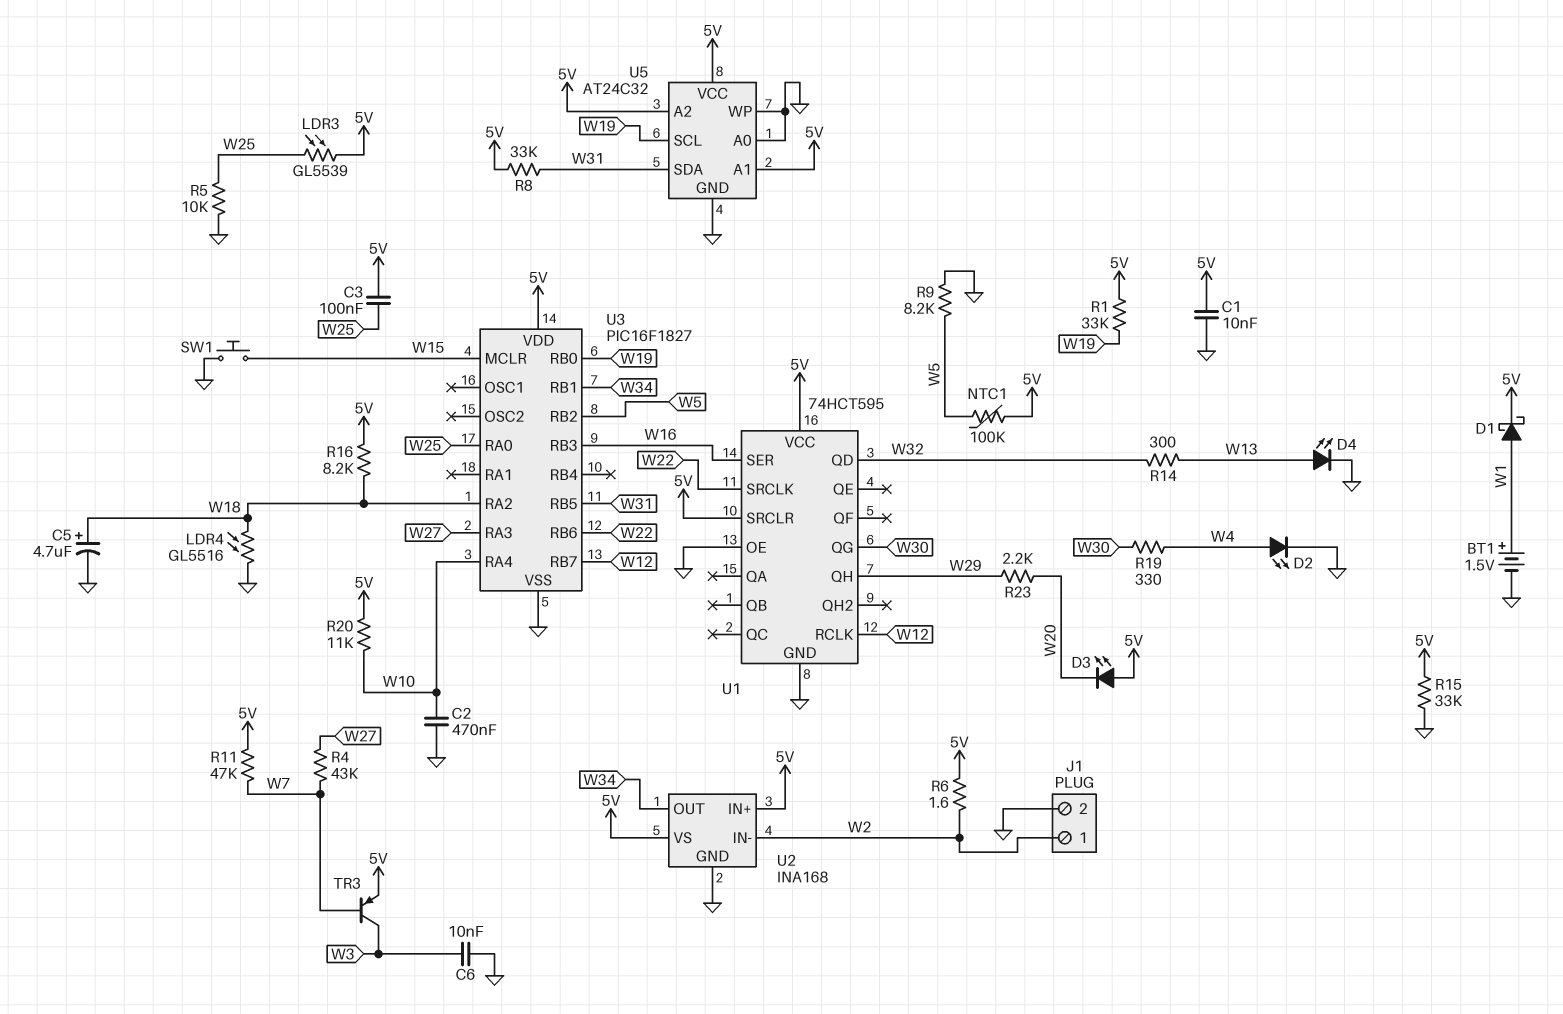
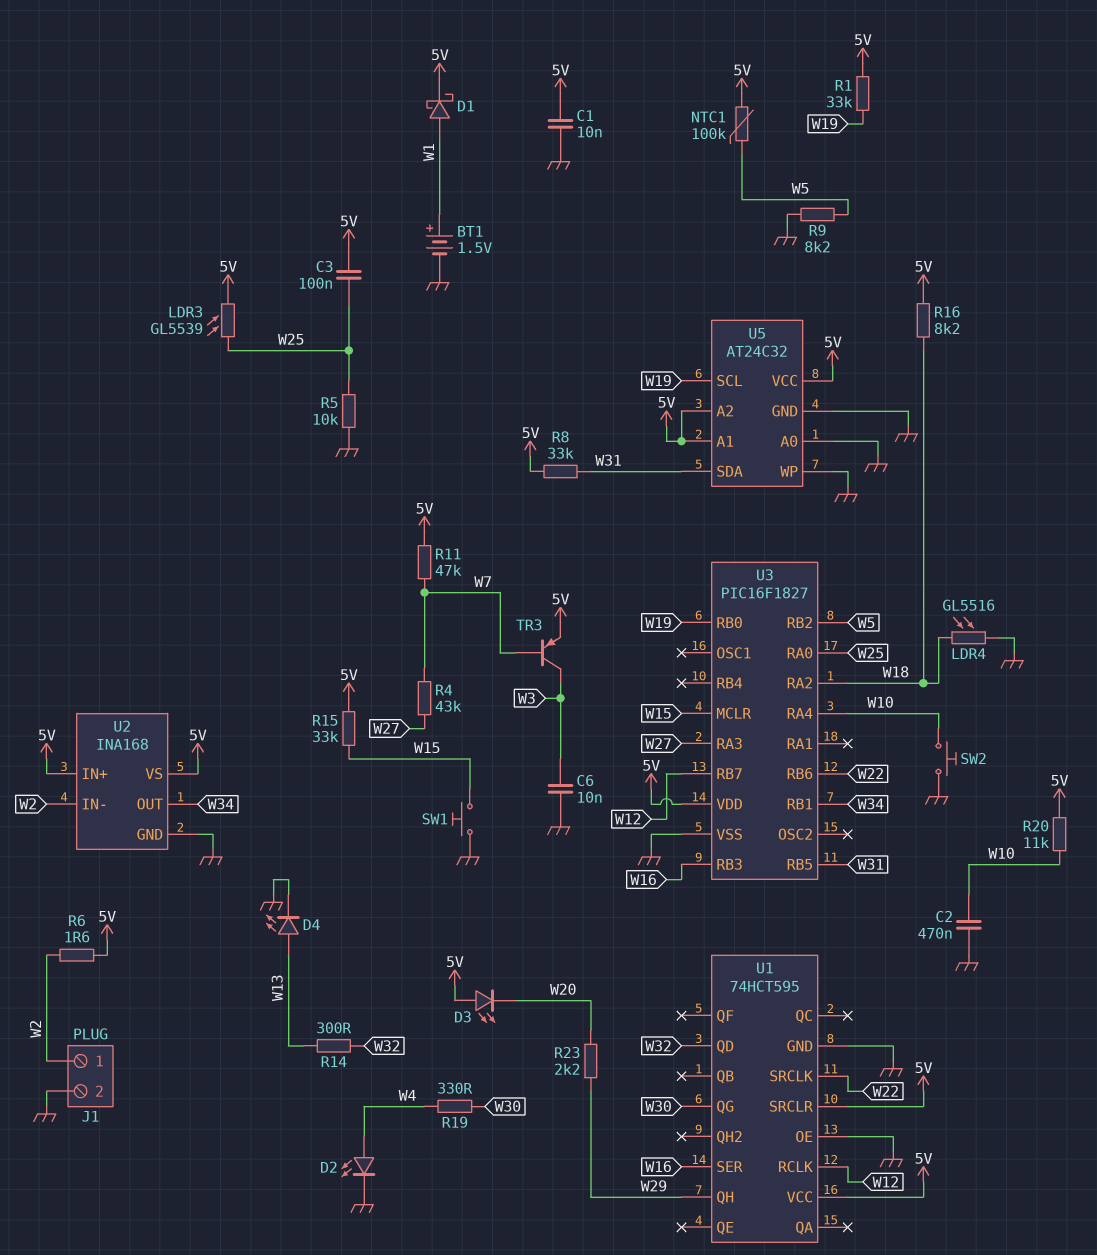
C5: 4.7uF (plus W18, minus GND) -> none
R15: 33k (5V, GND) -> 33k (5V, W15)
SW2: none -> button (GND, W10)

